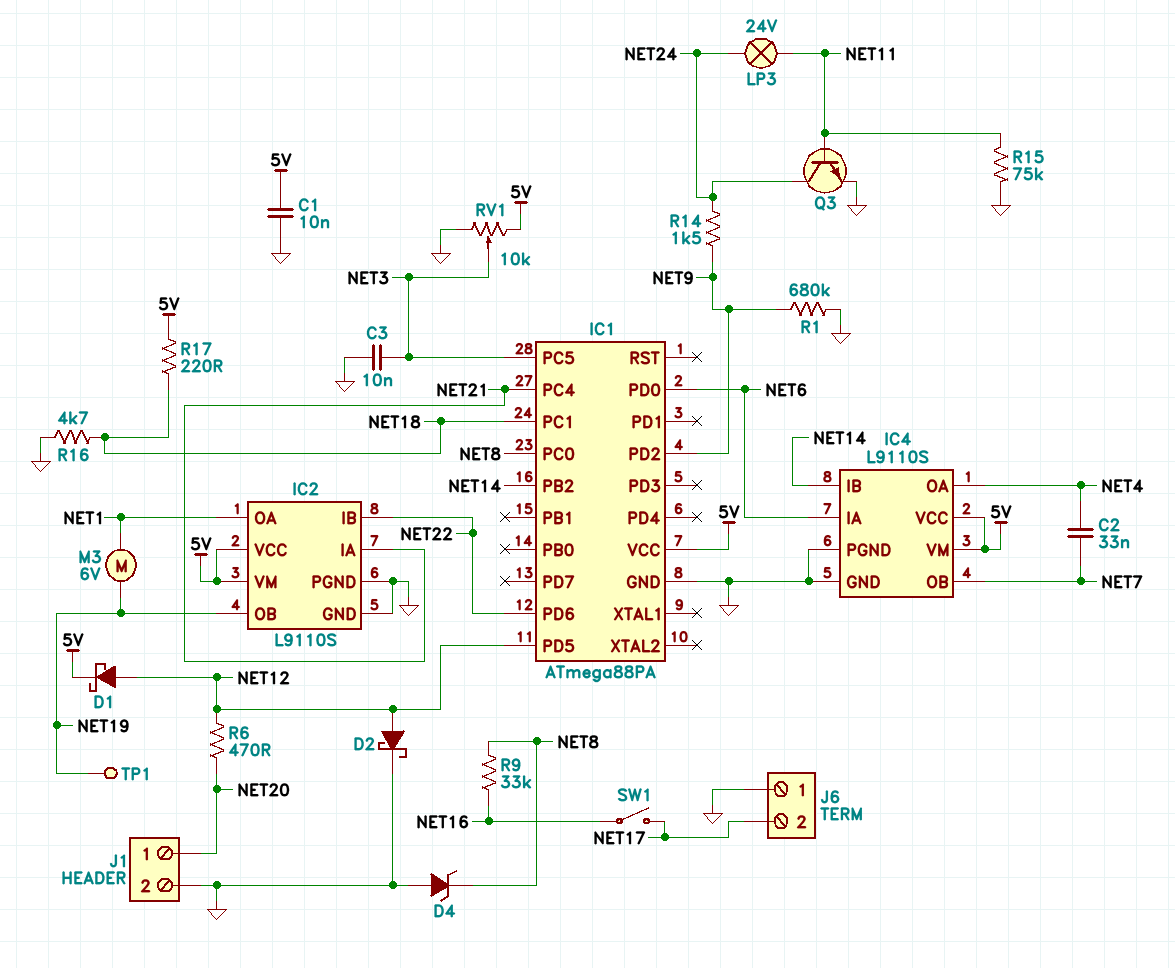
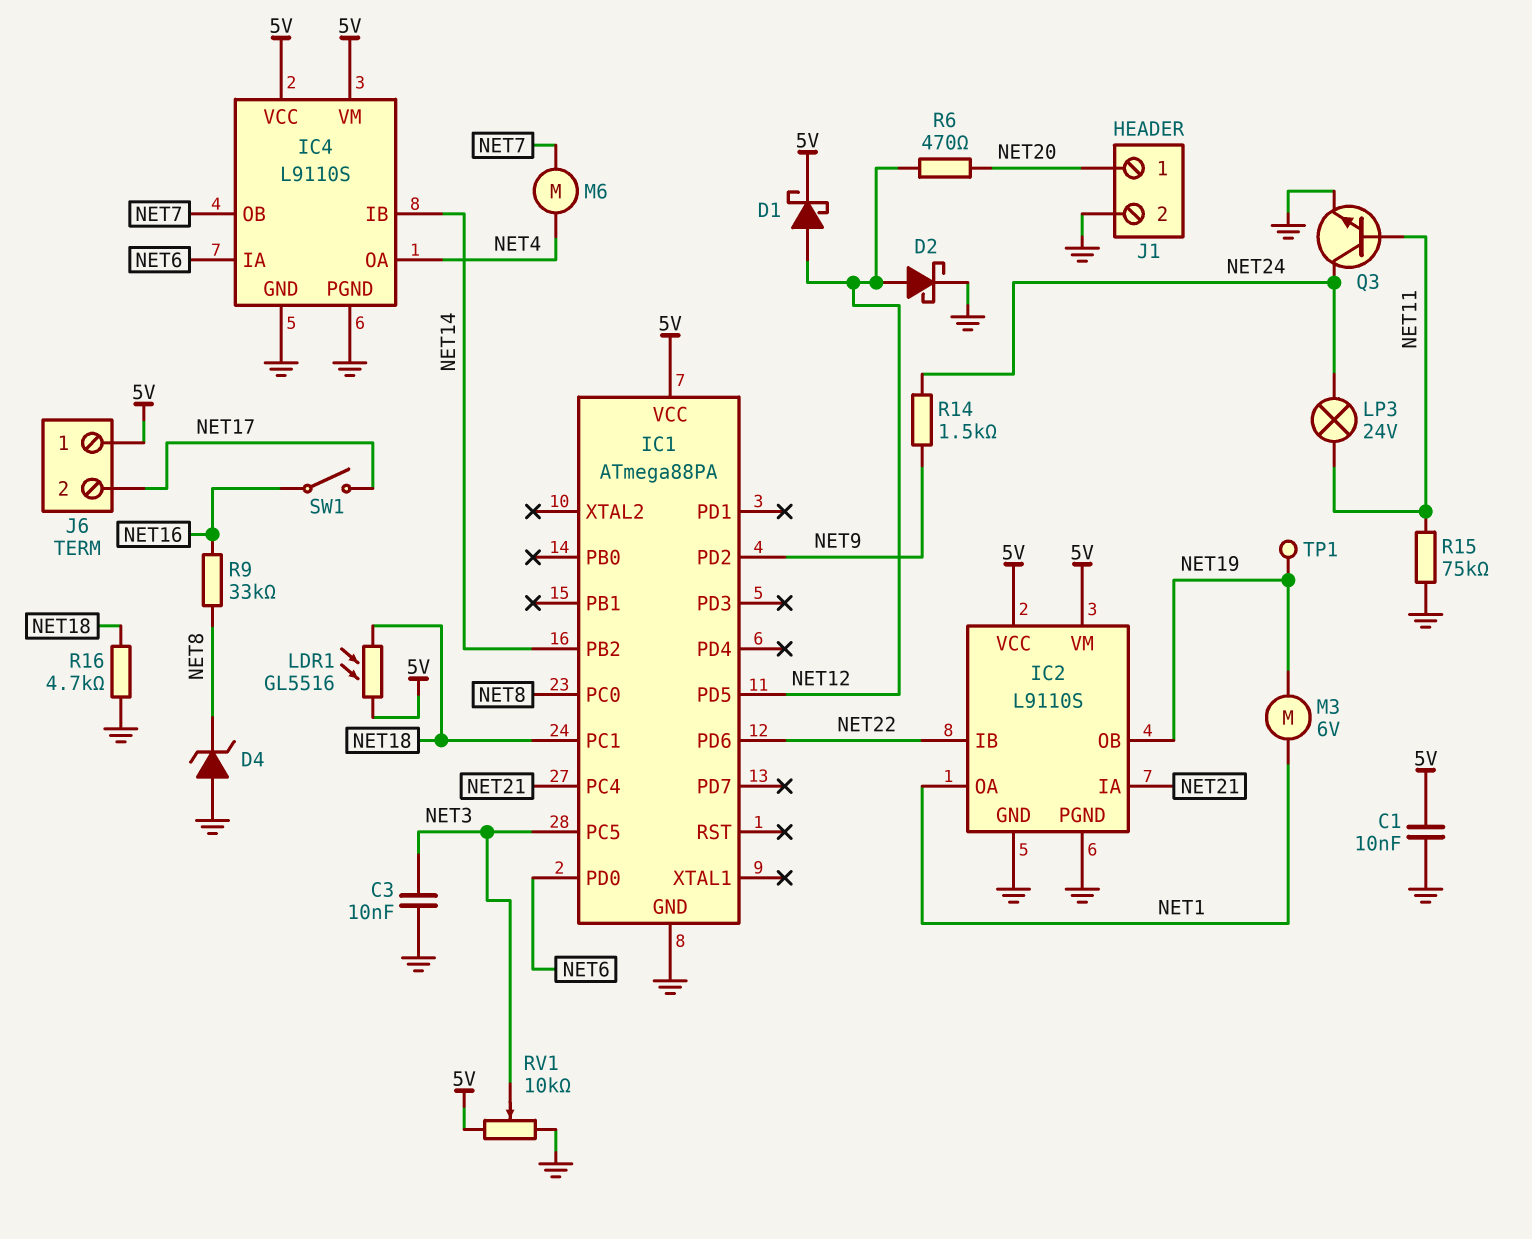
C2: 33nF (NET4, NET7) -> none
J6 pin 1: GND -> 5V
LDR1: none -> GL5516 (5V, NET18)
M6: none -> motor (NET4, NET7)
R1: 680k (GND, NET9) -> none
R17: 220 (5V, NET18) -> none

